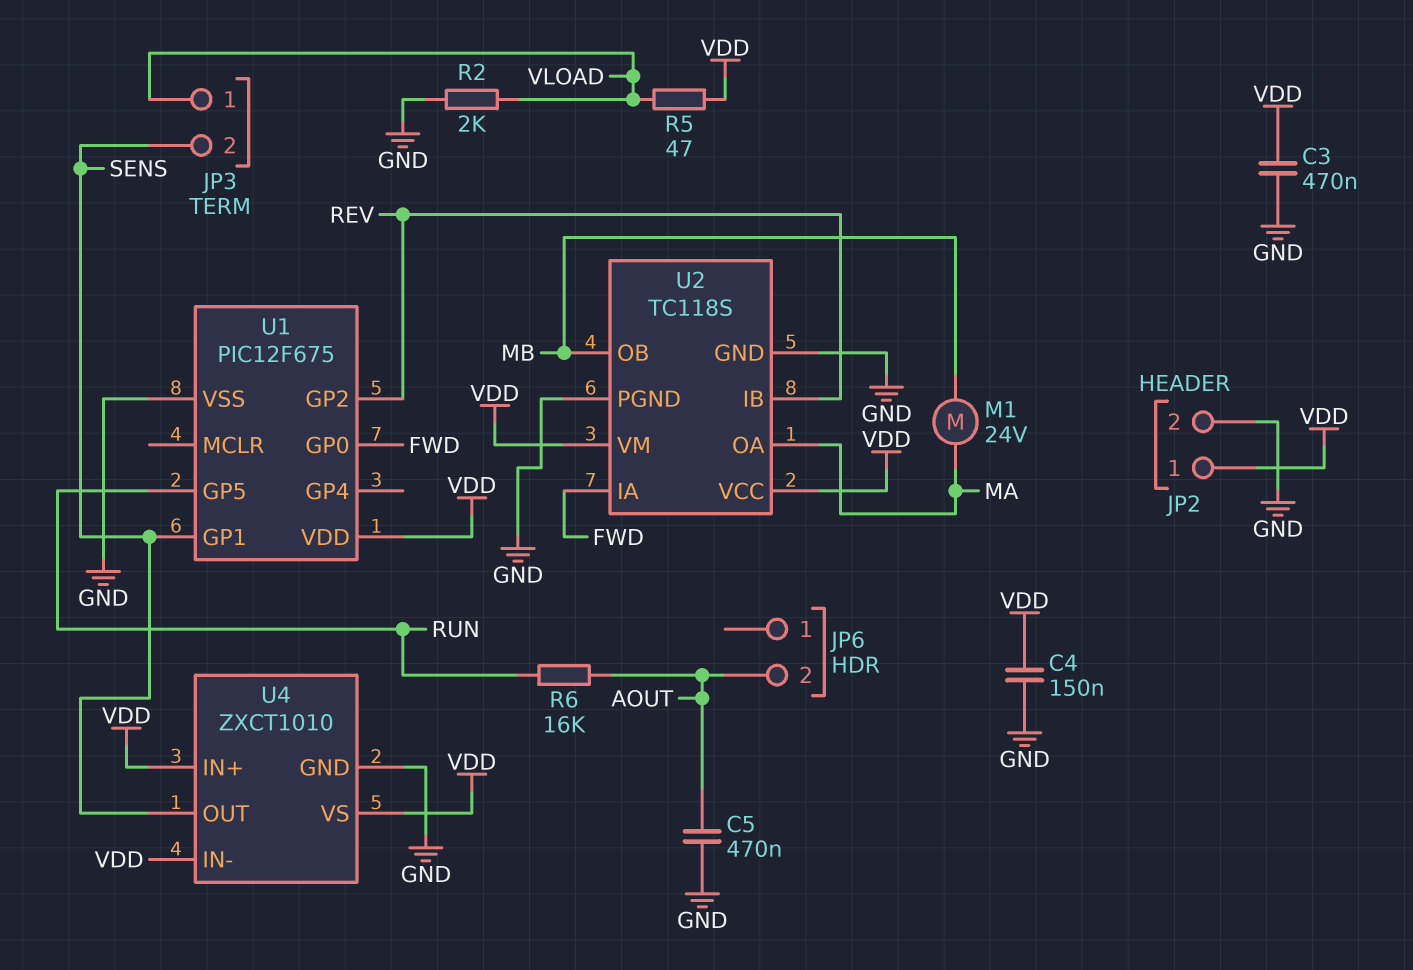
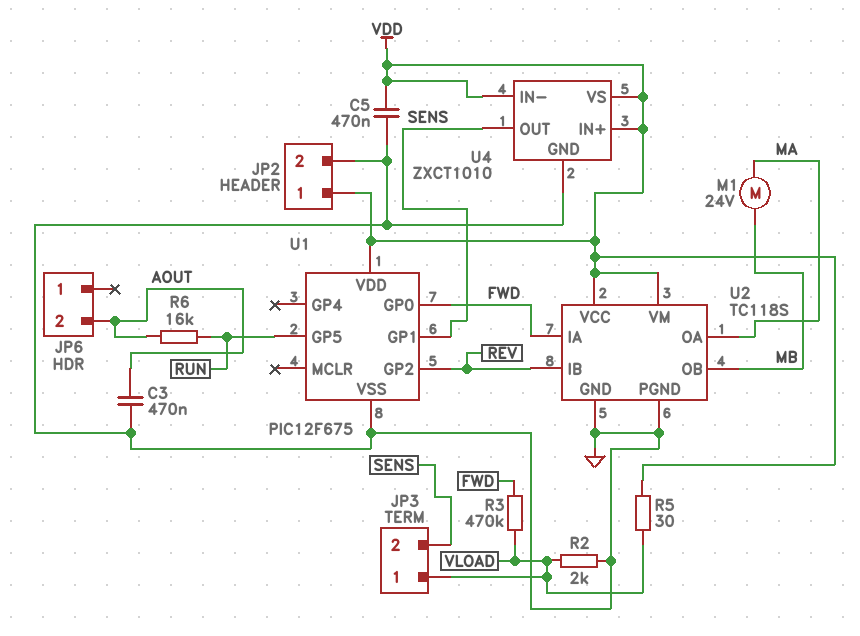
C3: 470nF (GND, VDD) -> 470nF (AOUT, GND)
C4: 150nF (GND, VDD) -> none
C5: 470nF (AOUT, GND) -> 470nF (GND, VDD)
R3: none -> 470k (FWD, VLOAD)
R5: 47 (VDD, VLOAD) -> 30 (VDD, VLOAD)

